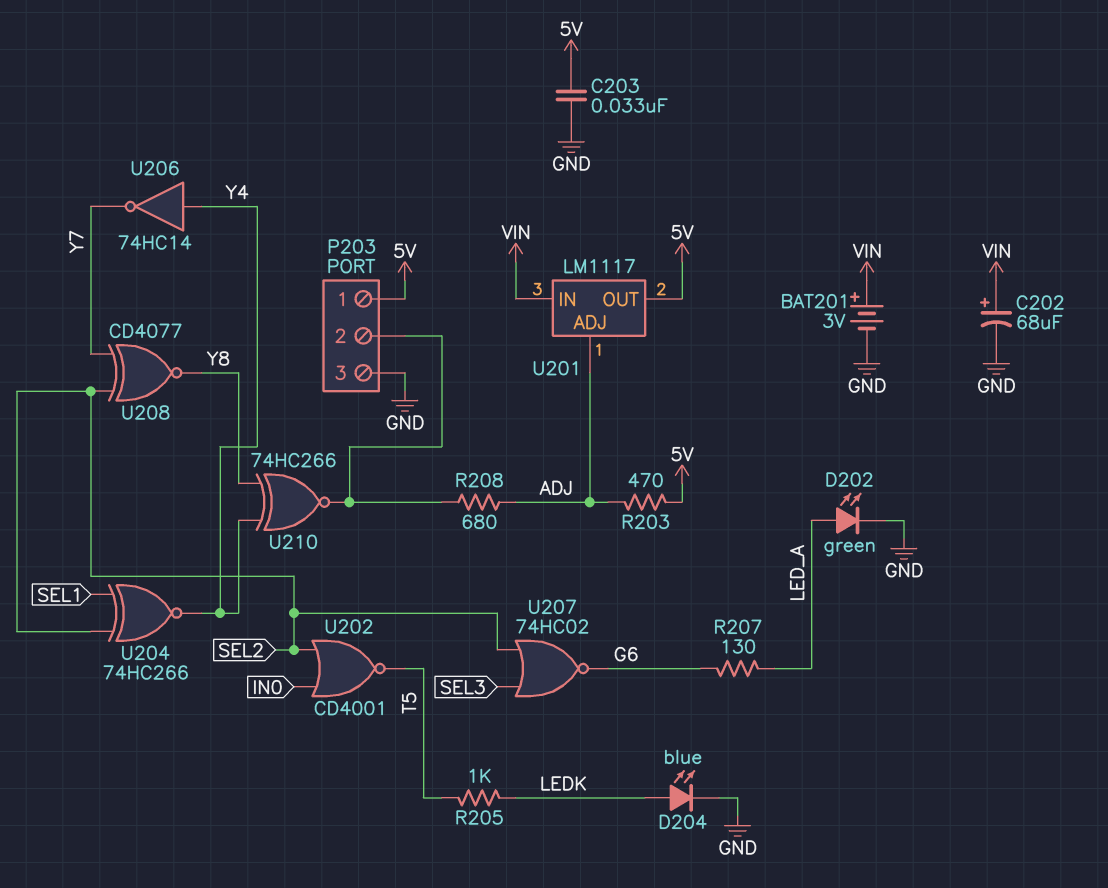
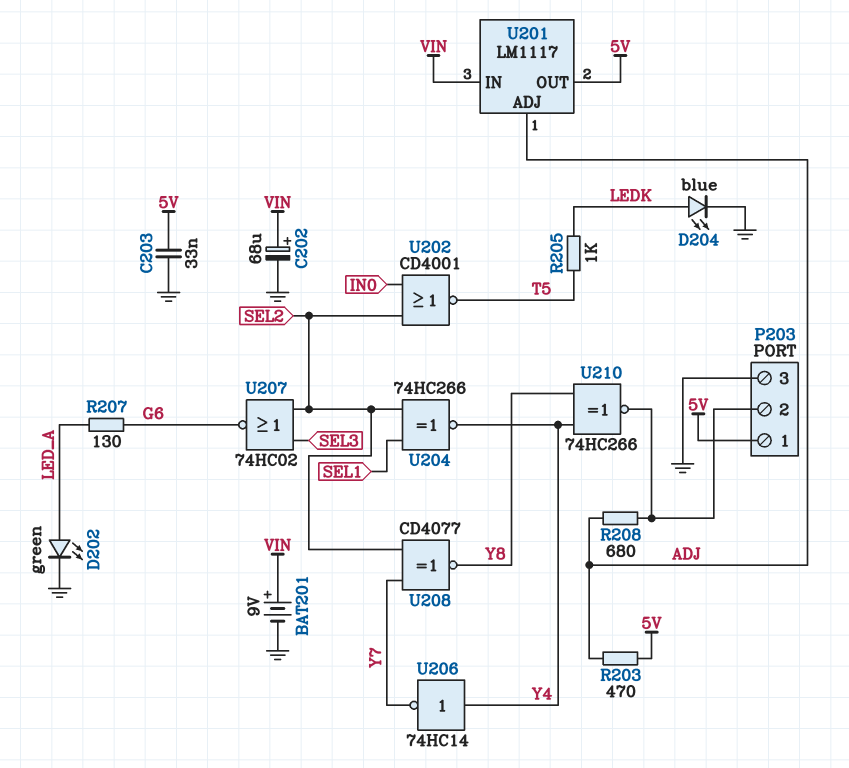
BAT201: 3V (plus VIN, minus GND) -> 9V (plus VIN, minus GND)

